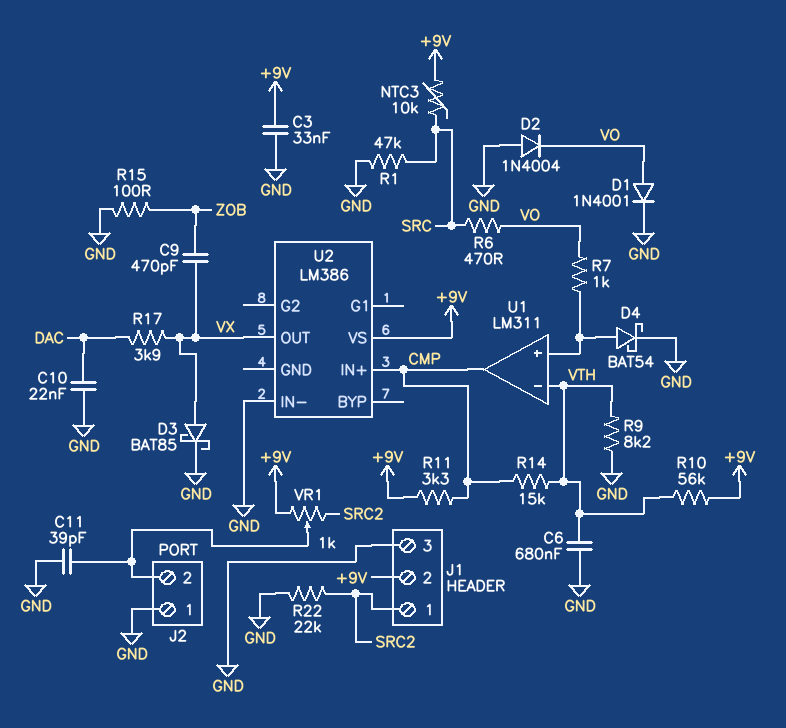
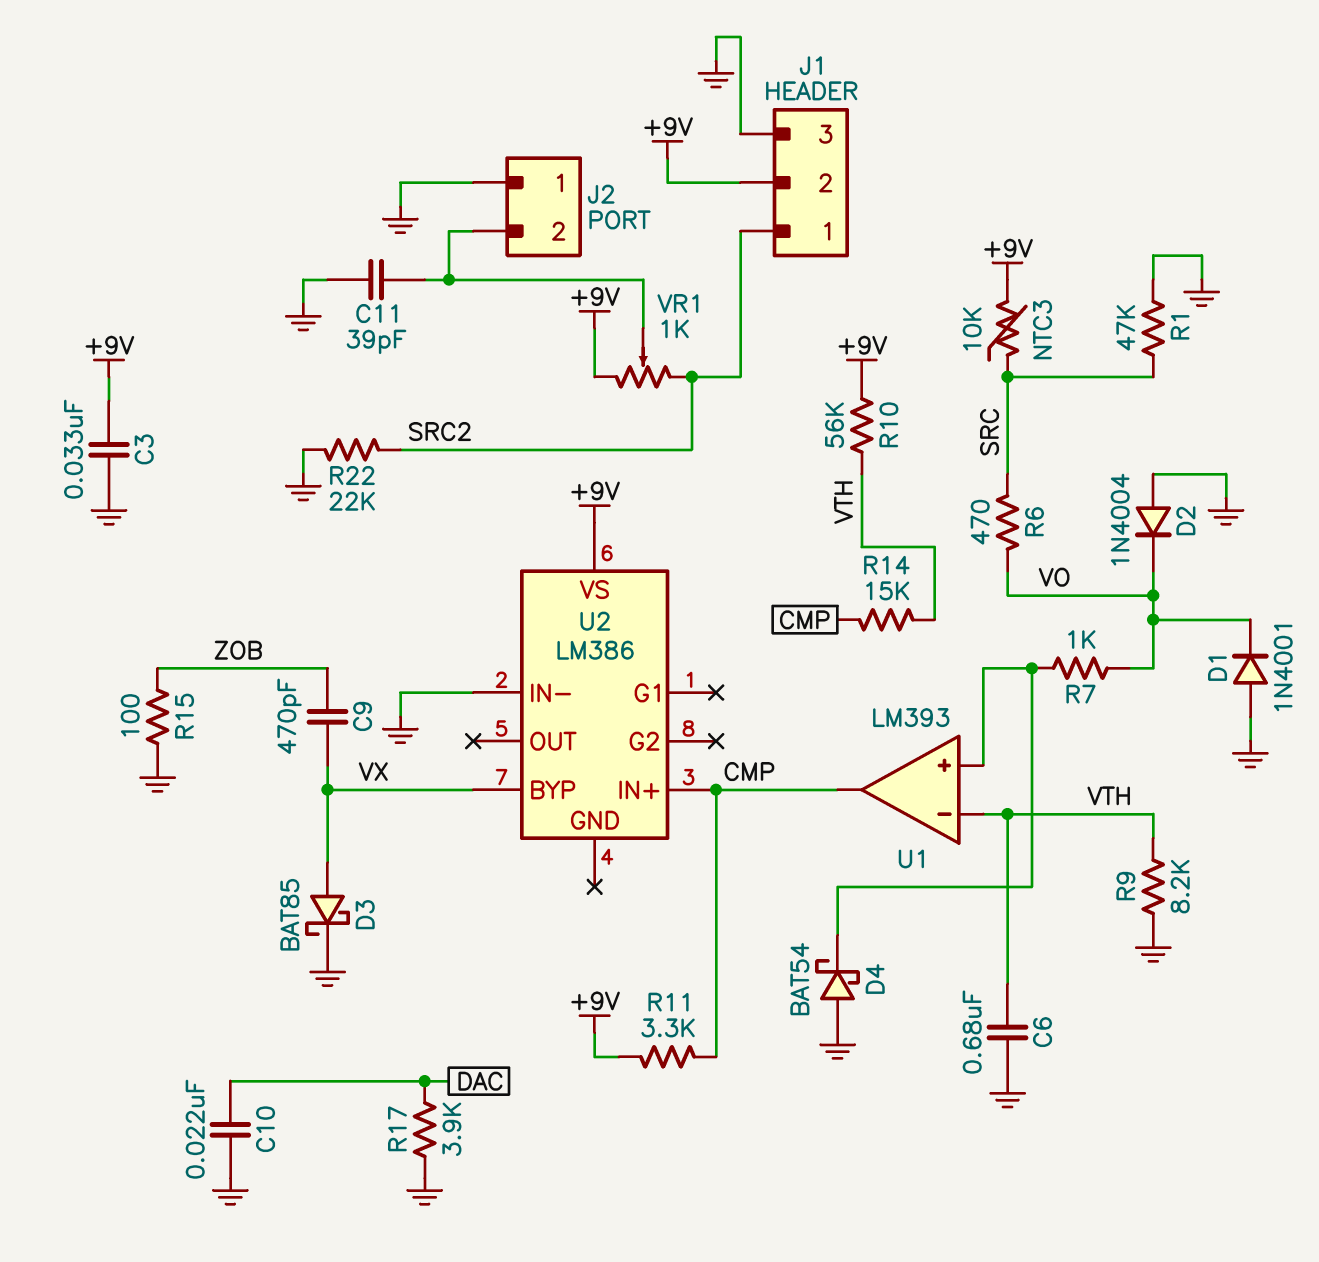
D1: diode 1N4001 (A VO, K GND) -> diode 1N4001 (A GND, K VO)
D4: schottky BAT54 (A U1/in+, K GND) -> schottky BAT54 (A GND, K U1/in+)
R17: 3.9k (DAC, VX) -> 3.9k (DAC, GND)
U1: LM311 -> LM393
U2 pin BYP: none -> VX
U2 pin OUT: VX -> none

